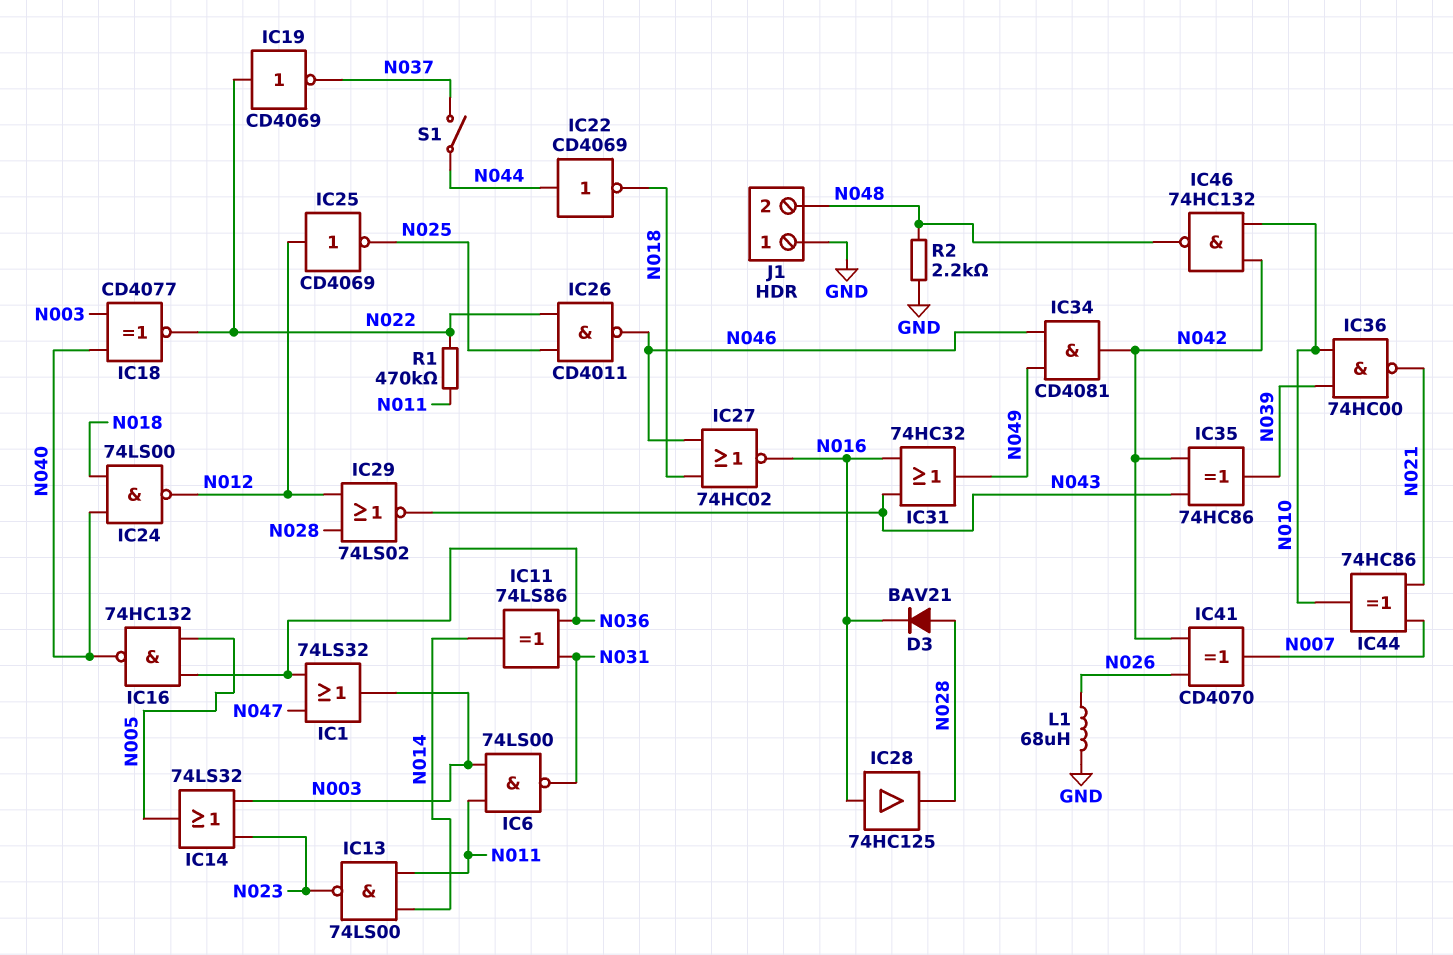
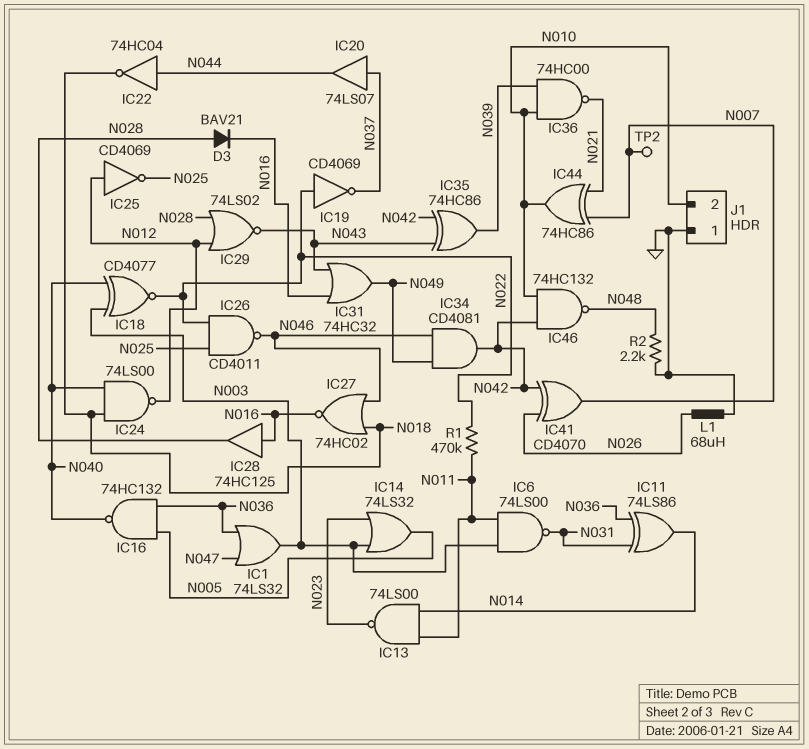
IC20: none -> buffer 74LS07 (in N037, out N044)
IC22: NOT CD4069 (in N044, out N018) -> NOT 74HC04 (in N044, out N018)
J1 pin 2: N048 -> N010
S1: switch (N037, N044) -> none
TP2: none -> test point (N007)

